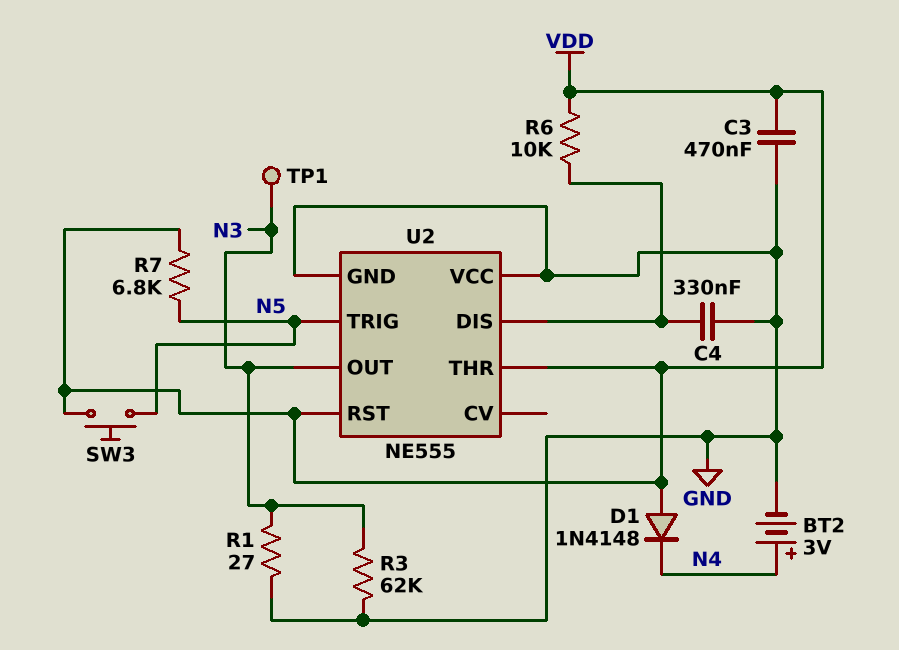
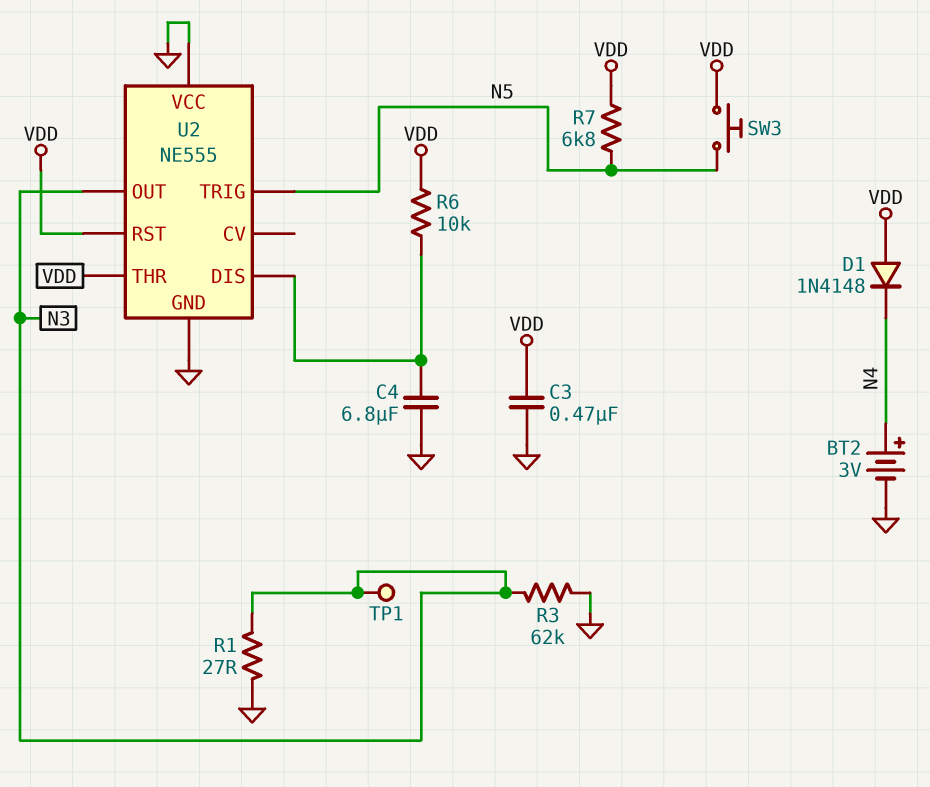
C4: 330nF (GND, U2/DIS) -> 6.8uF (GND, U2/DIS)

